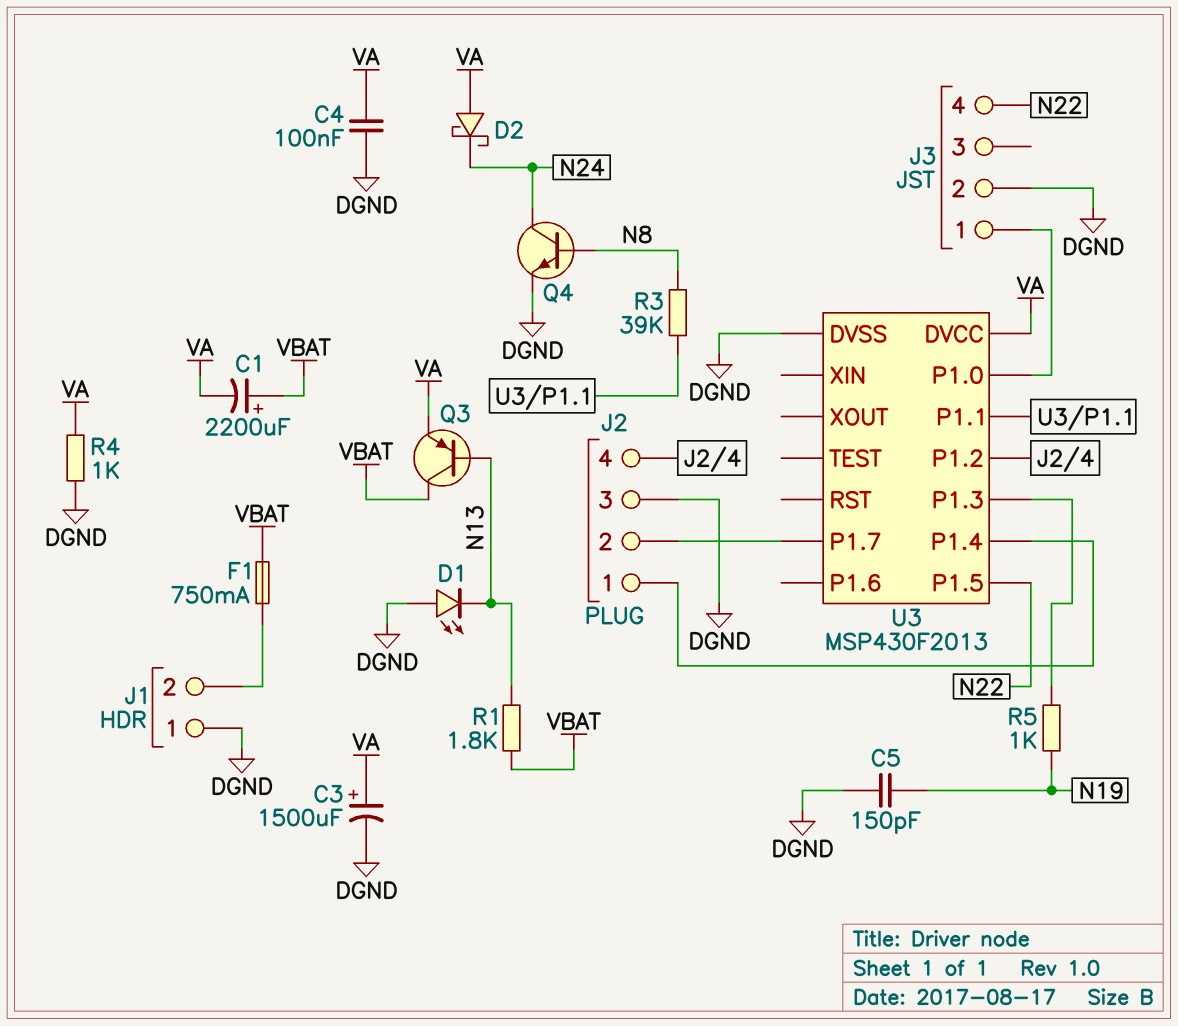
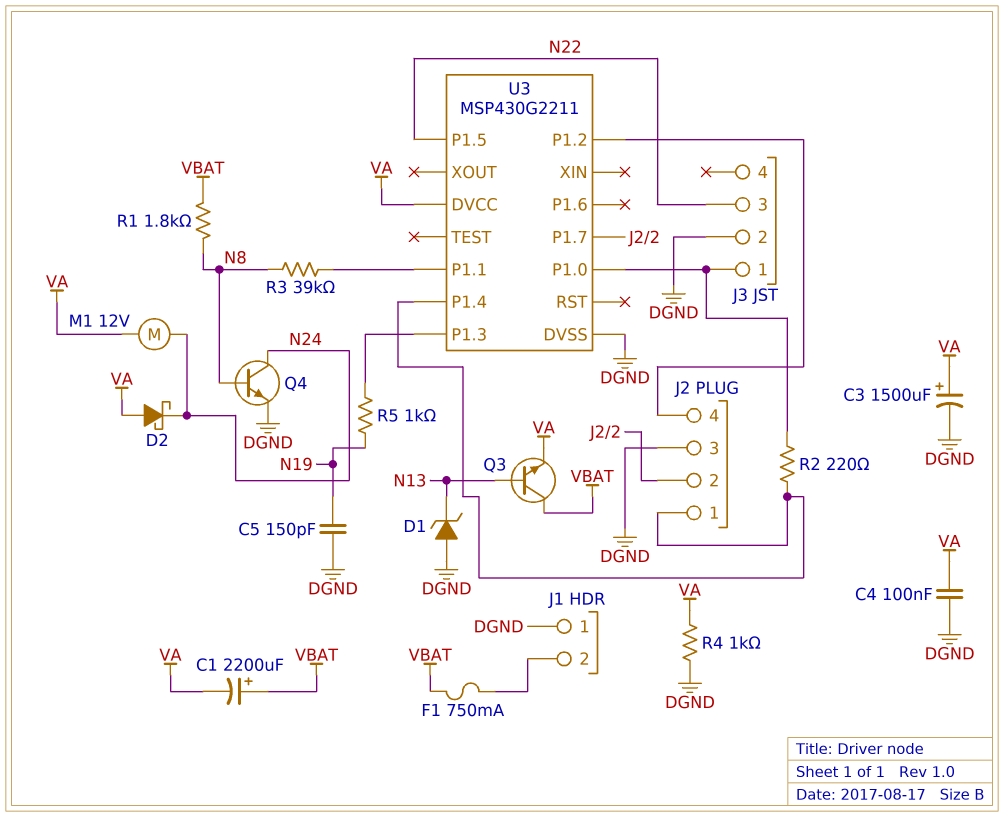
D1: LED (A DGND, K N13) -> zener (A DGND, K N13)
J3 pin 3: none -> N22
J3 pin 4: N22 -> none
M1: none -> motor 12V (N24, VA)
Q3: PNP (B N13, C VBAT, E VA) -> NPN (B N13, C VBAT, E VA)
R1: 1.8k (N13, VBAT) -> 1.8k (N8, VBAT)
R2: none -> 220 (J2/1, J3/1)
U3: MSP430F2013 -> MSP430G2211

